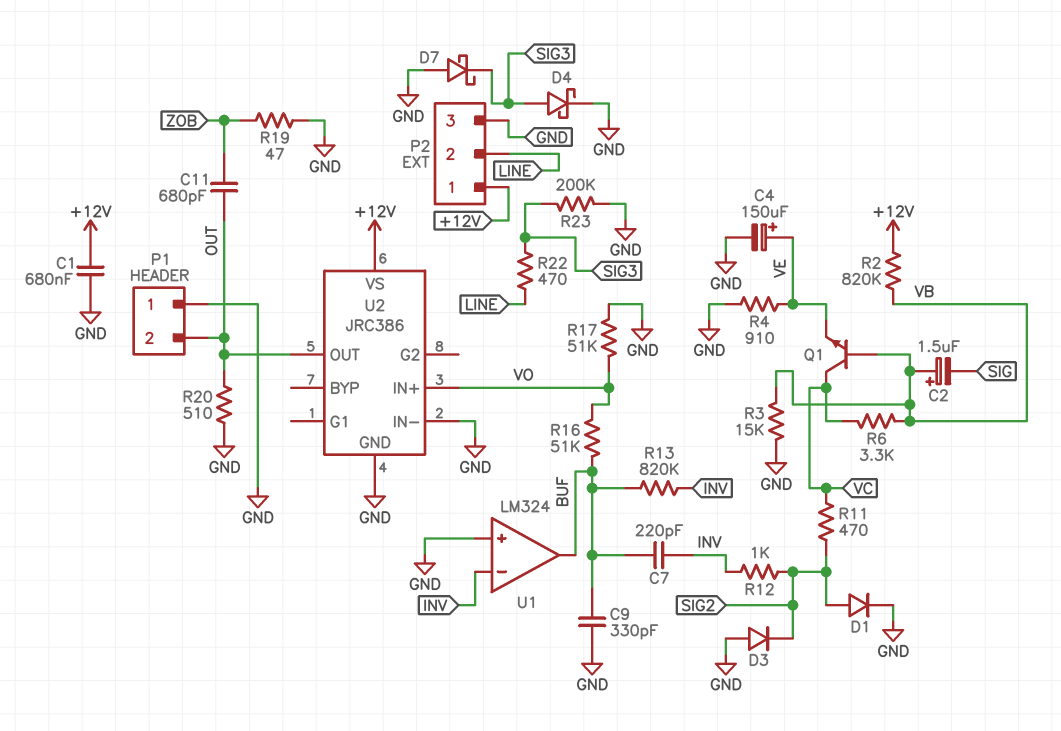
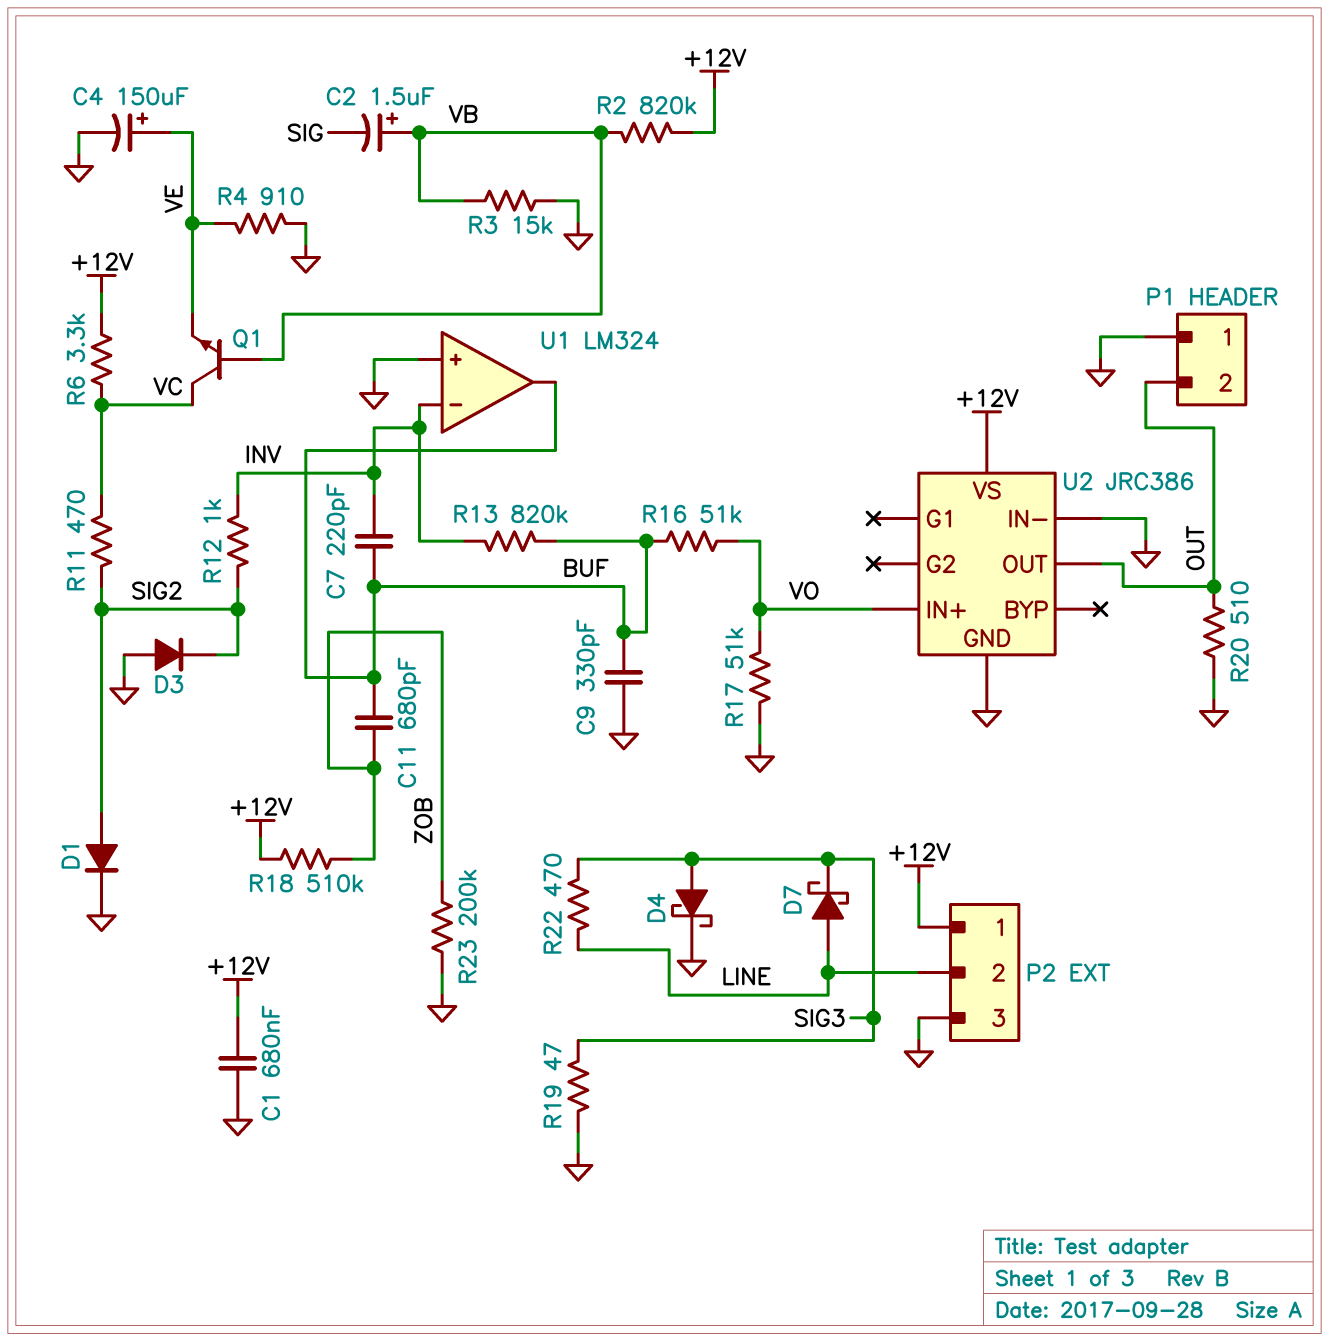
C11: 680pF (OUT, ZOB) -> 680pF (BUF, ZOB)
D7: schottky (A GND, K SIG3) -> schottky (A LINE, K SIG3)
R6: 3.3k (VB, VC) -> 3.3k (+12V, VC)
R18: none -> 510k (+12V, ZOB)
R19: 47 (GND, ZOB) -> 47 (GND, SIG3)
R23: 200k (GND, SIG3) -> 200k (GND, ZOB)

